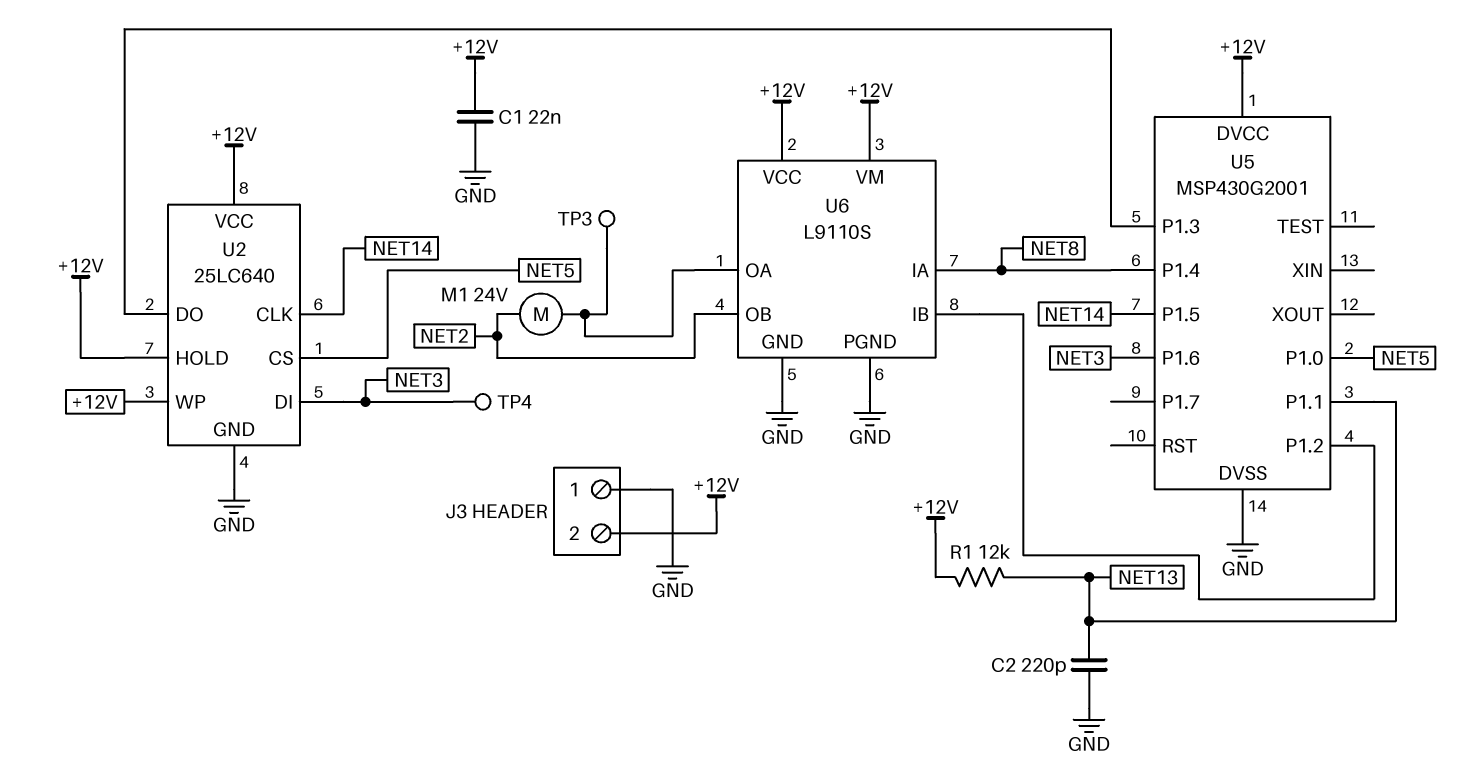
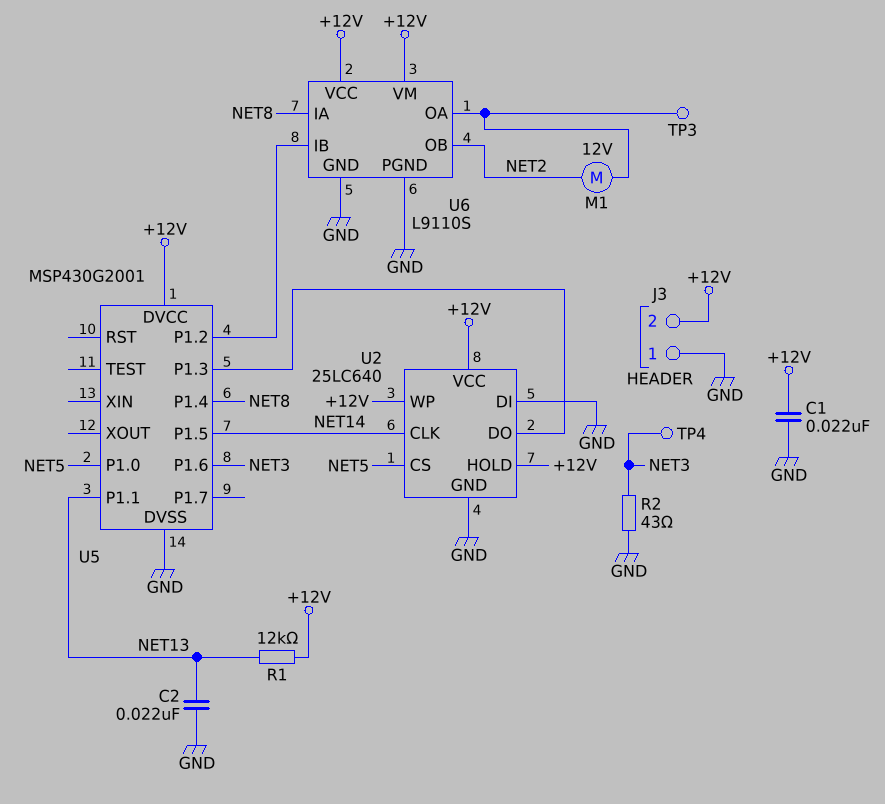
C2: 220pF (GND, NET13) -> 22nF (GND, NET13)
M1: motor 24V (NET2, U6/OA) -> motor 12V (NET2, U6/OA)
R2: none -> 43 (GND, NET3)
U2 pin DI: NET3 -> GND

